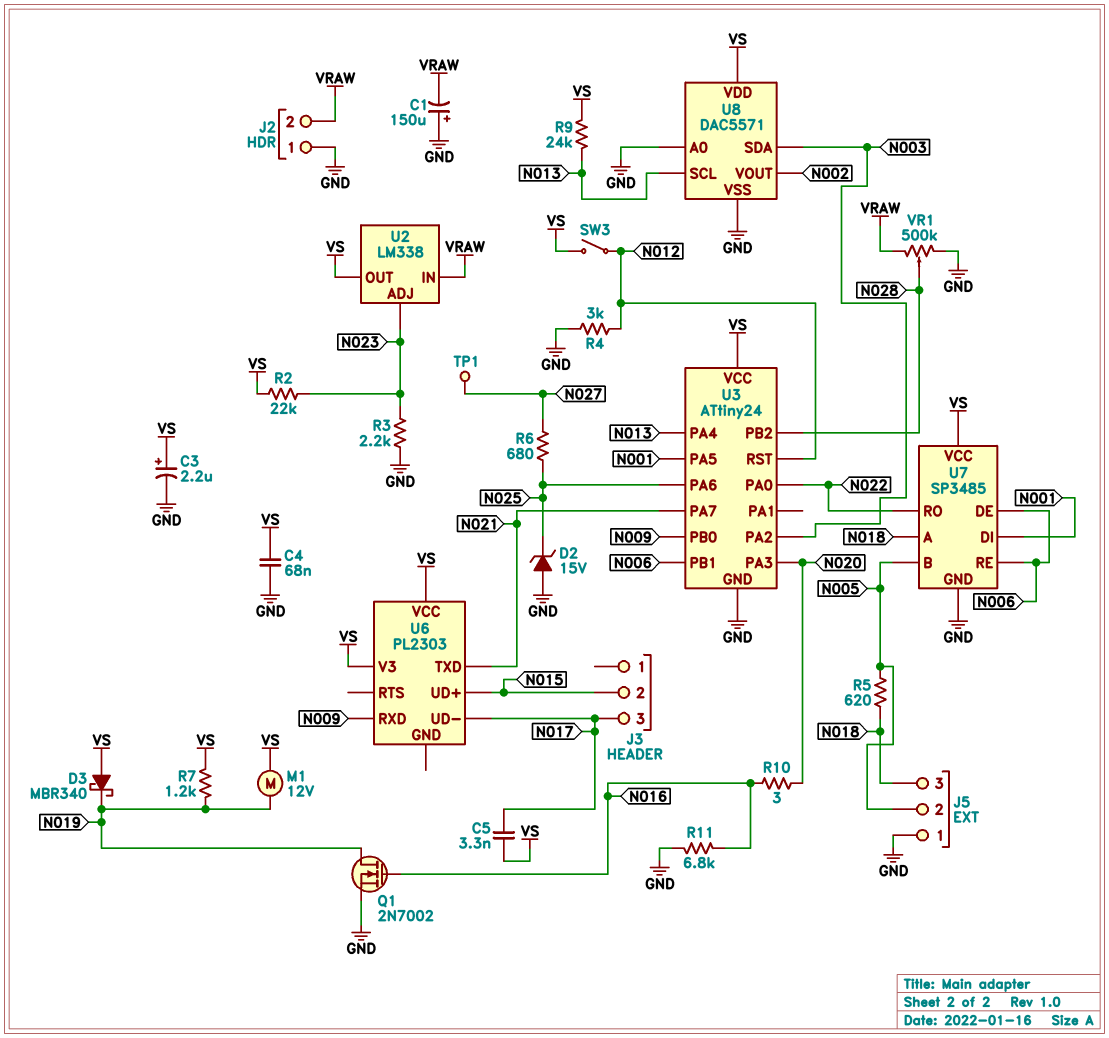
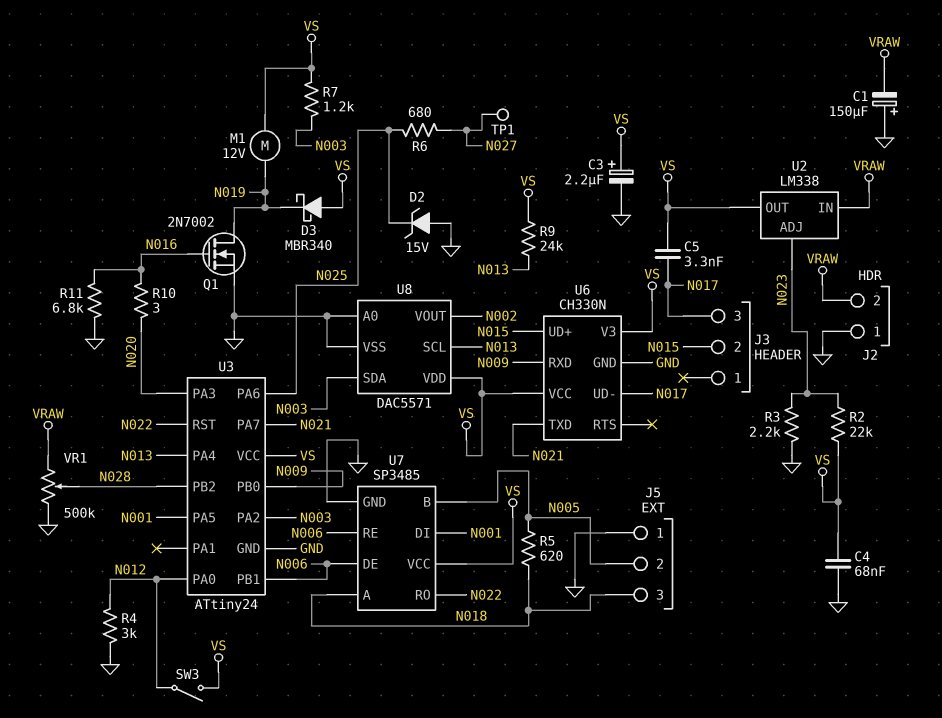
R7: 1.2k (N019, VS) -> 1.2k (N003, VS)
U3 pin PA0: N022 -> N012
U3 pin RST: N012 -> N022
U6: PL2303 -> CH330N
U6 pin GND: none -> GND

